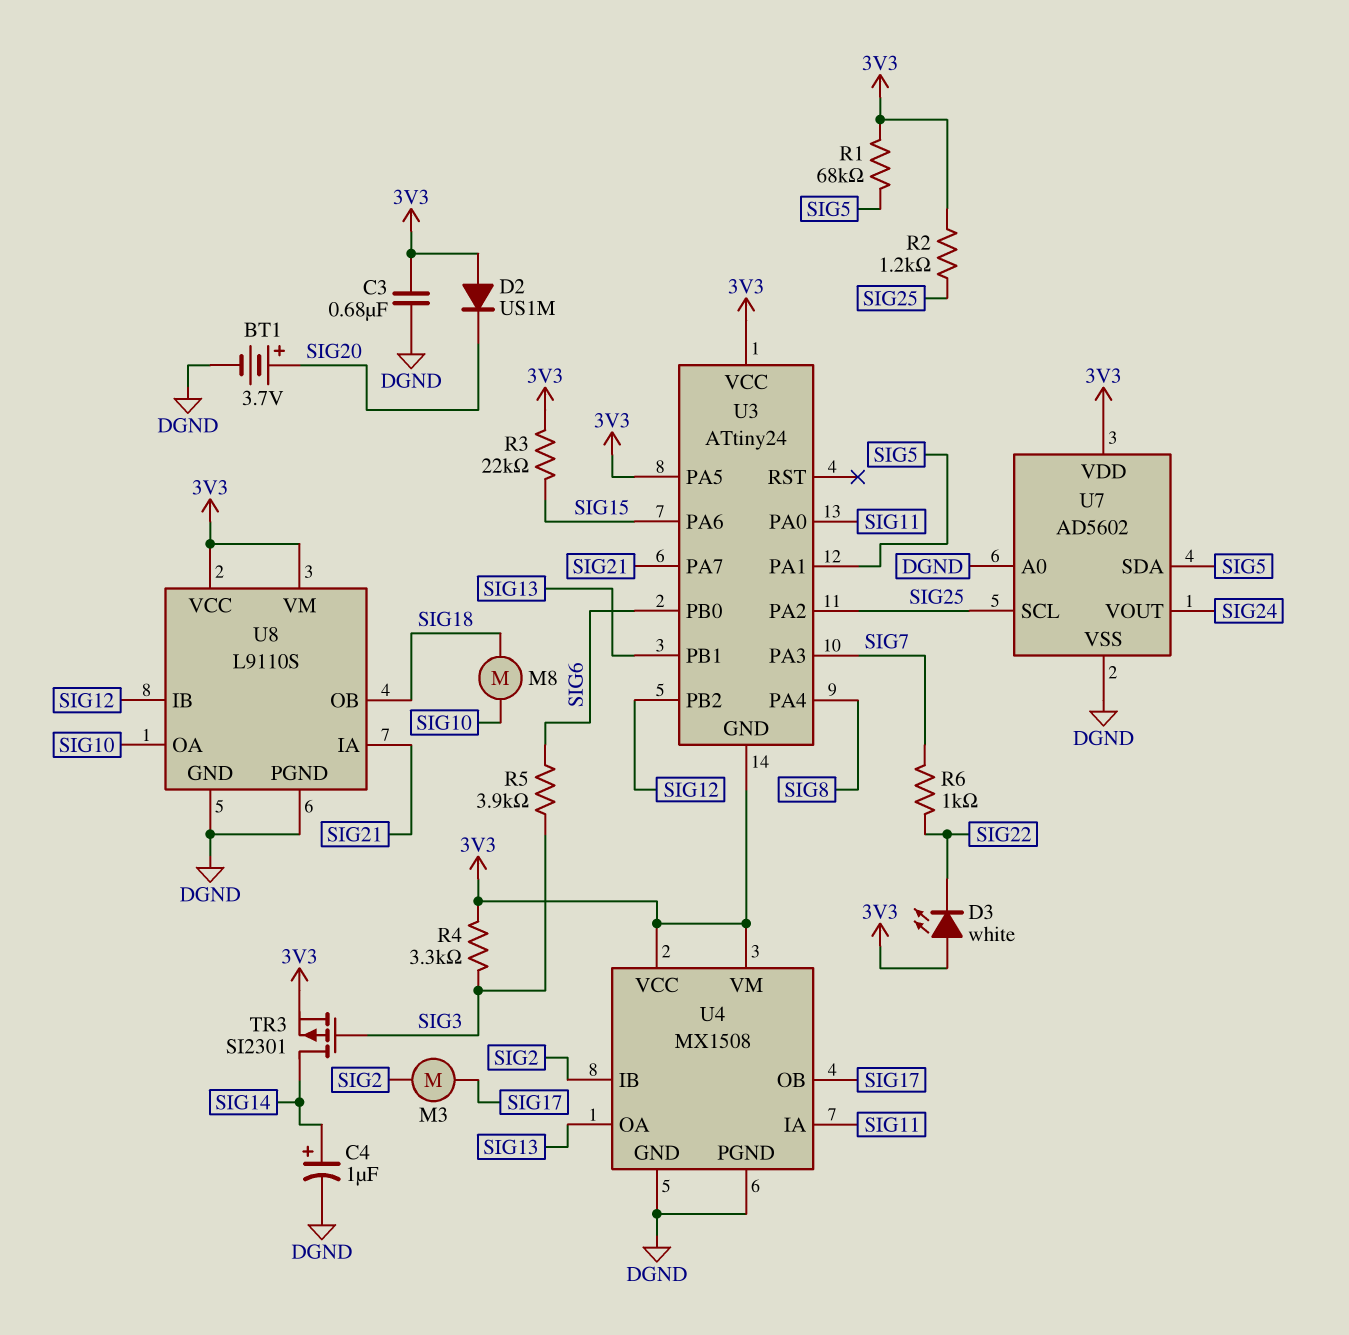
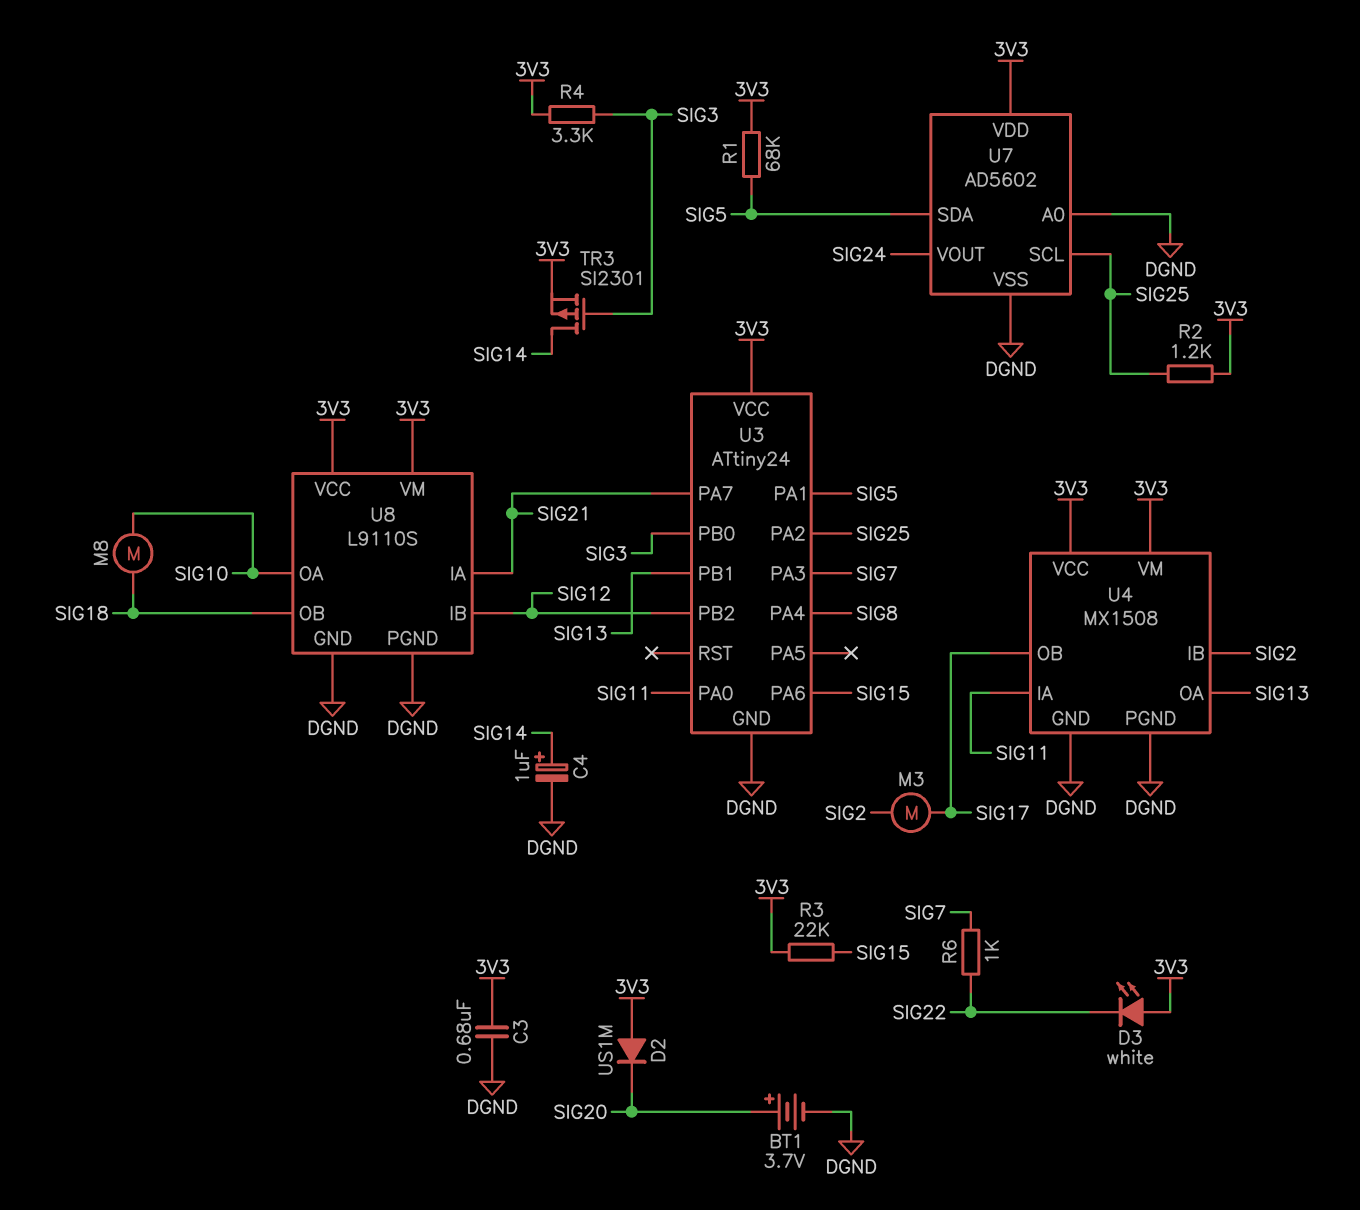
R5: 3.9k (SIG3, SIG6) -> none
U3 pin GND: 3V3 -> DGND
U3 pin PA5: 3V3 -> none
U3 pin PB0: SIG6 -> SIG3

